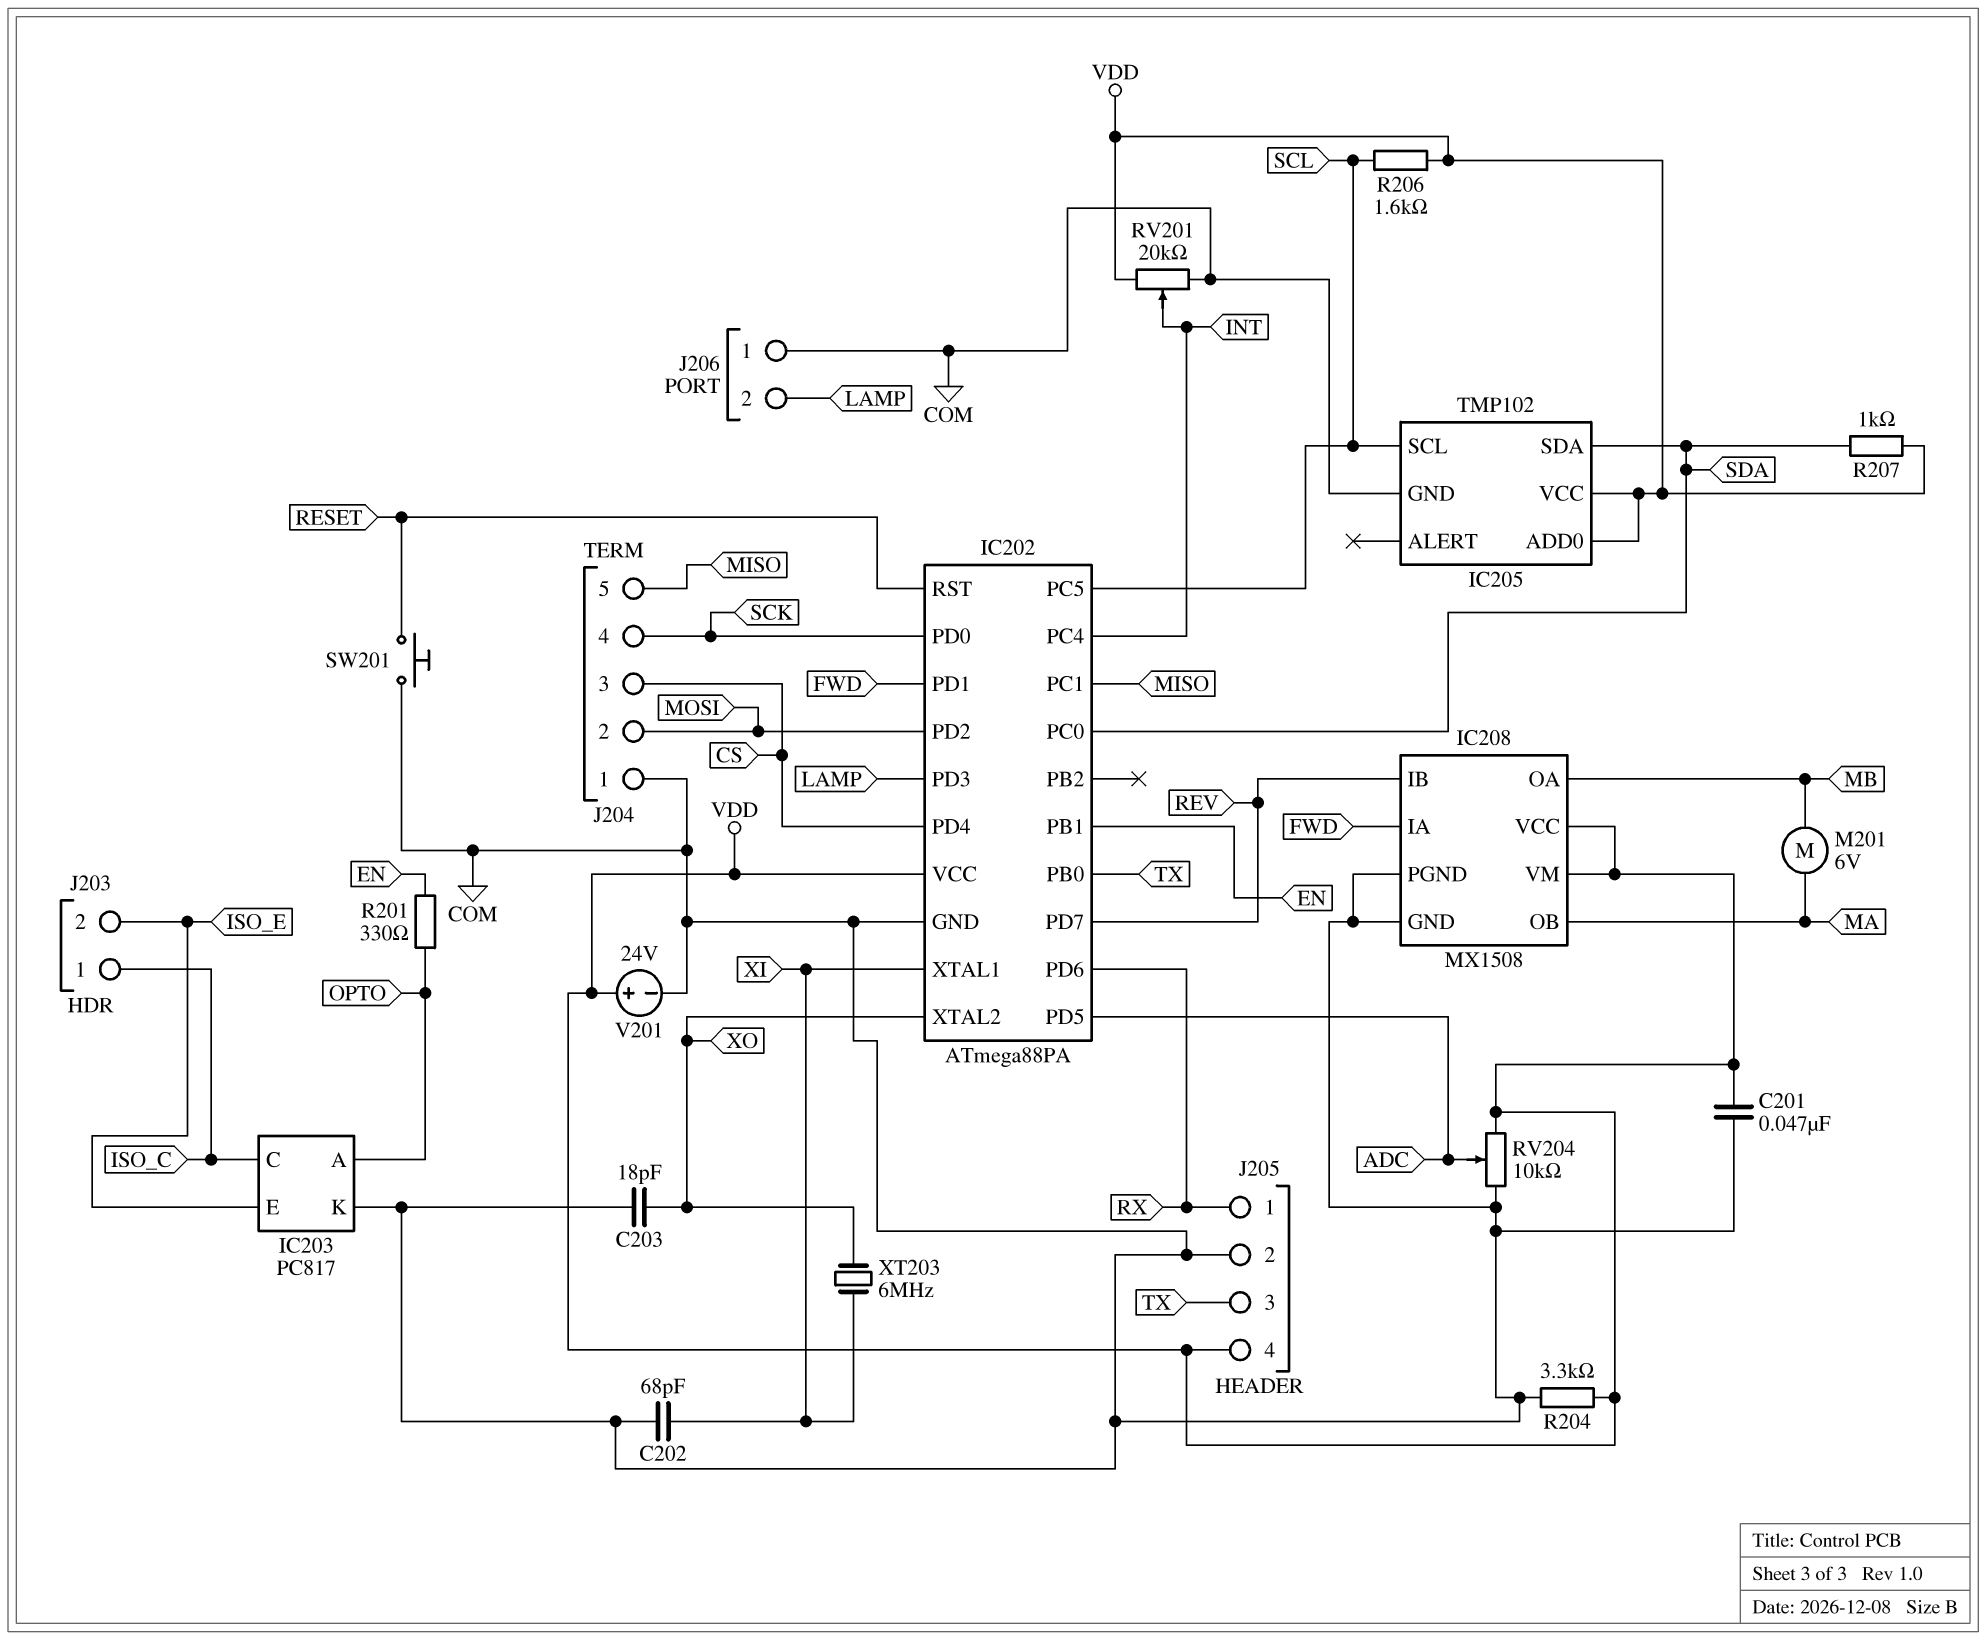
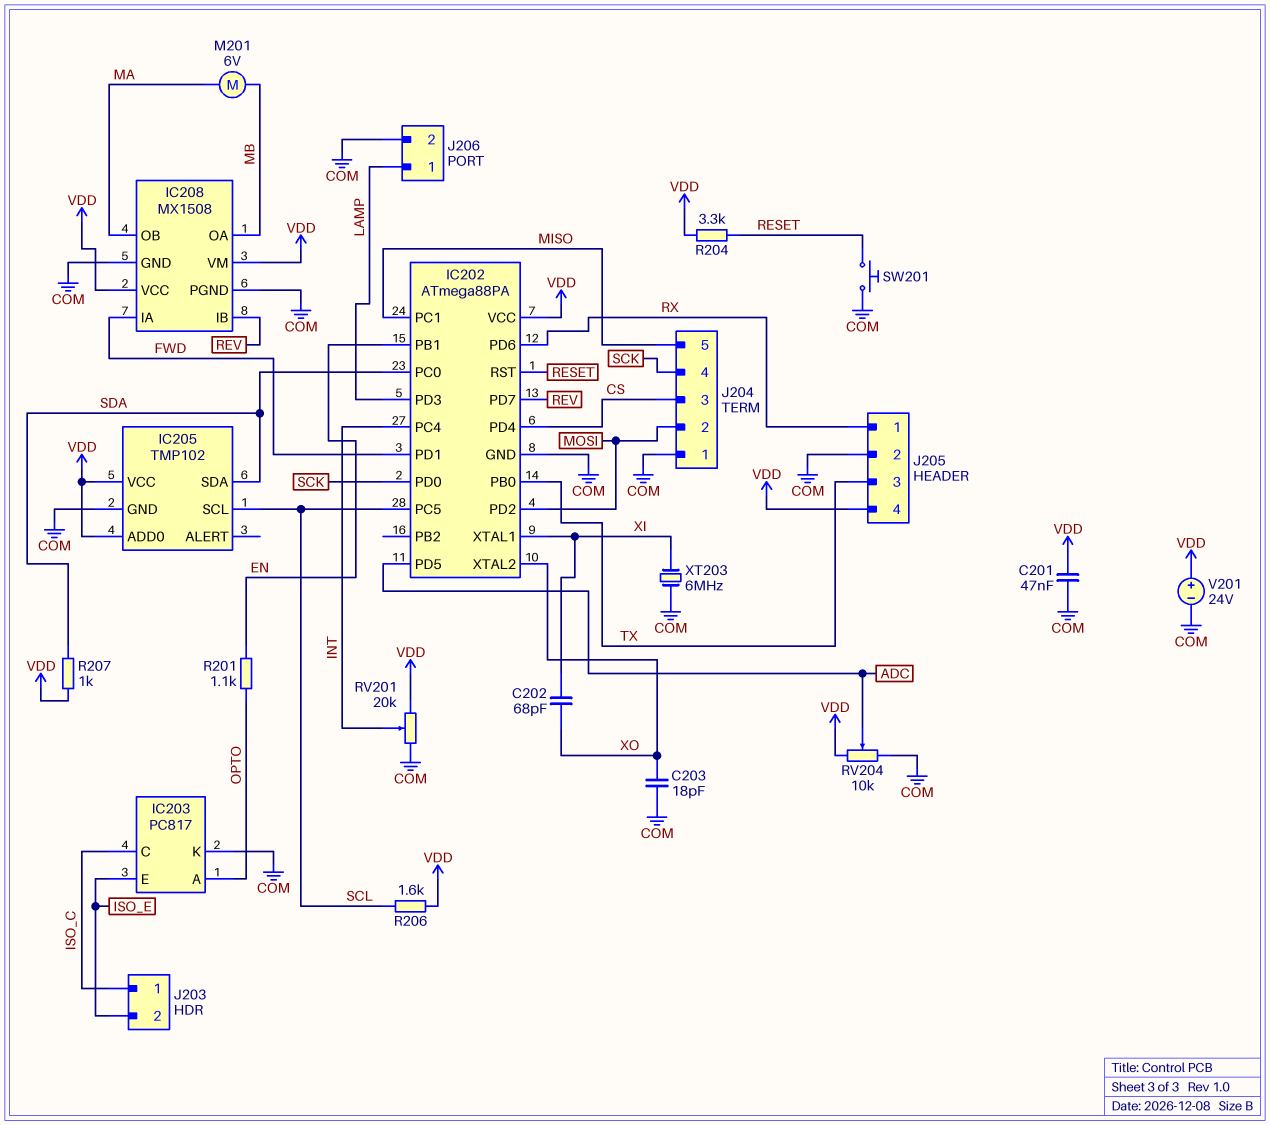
C202: 68pF (COM, XI) -> 68pF (XI, XO)
J206 pin 1: COM -> LAMP
J206 pin 2: LAMP -> COM
R201: 330 (EN, OPTO) -> 1.1k (EN, OPTO)
R204: 3.3k (COM, VDD) -> 3.3k (RESET, VDD)
XT203: 6MHz (XI, XO) -> 6MHz (COM, XI)

